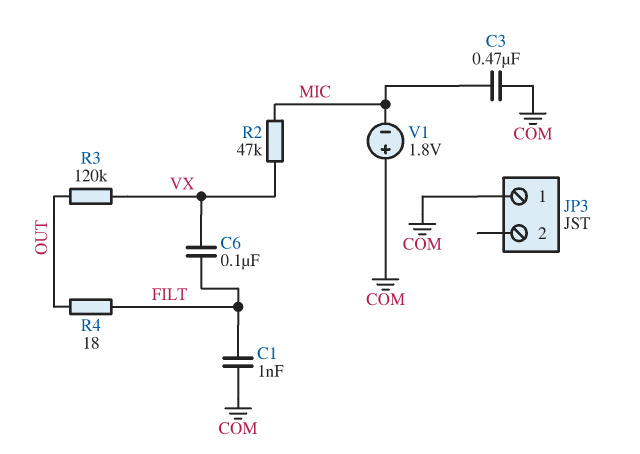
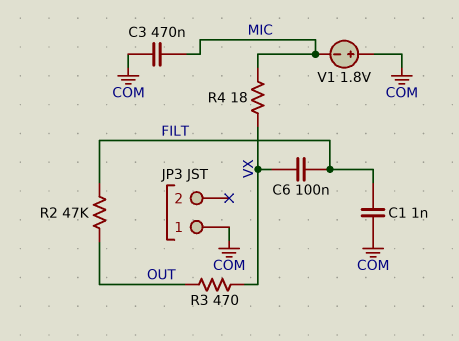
R2: 47k (MIC, VX) -> 47k (FILT, OUT)
R3: 120k (OUT, VX) -> 470 (OUT, VX)
R4: 18 (FILT, OUT) -> 18 (MIC, VX)

